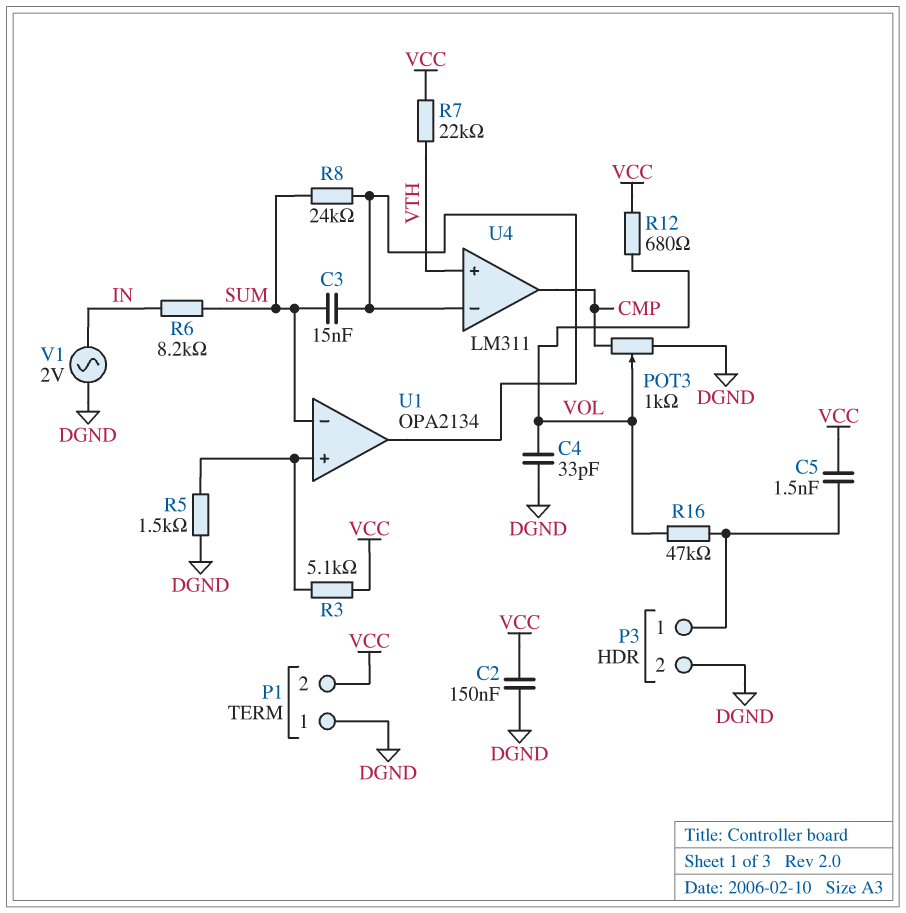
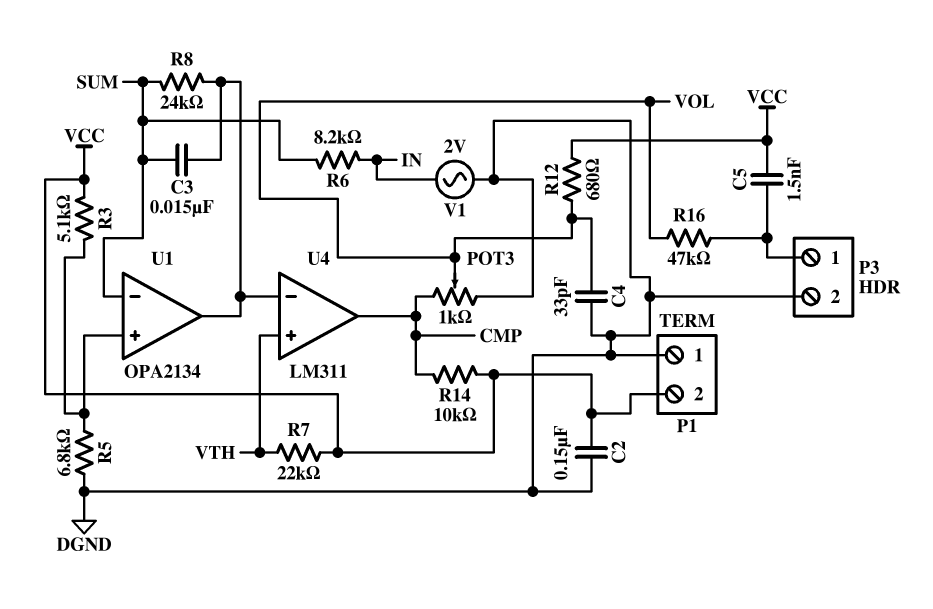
R5: 1.5k (DGND, U1/in+) -> 6.8k (DGND, U1/in+)
R14: none -> 10k (CMP, VCC)

